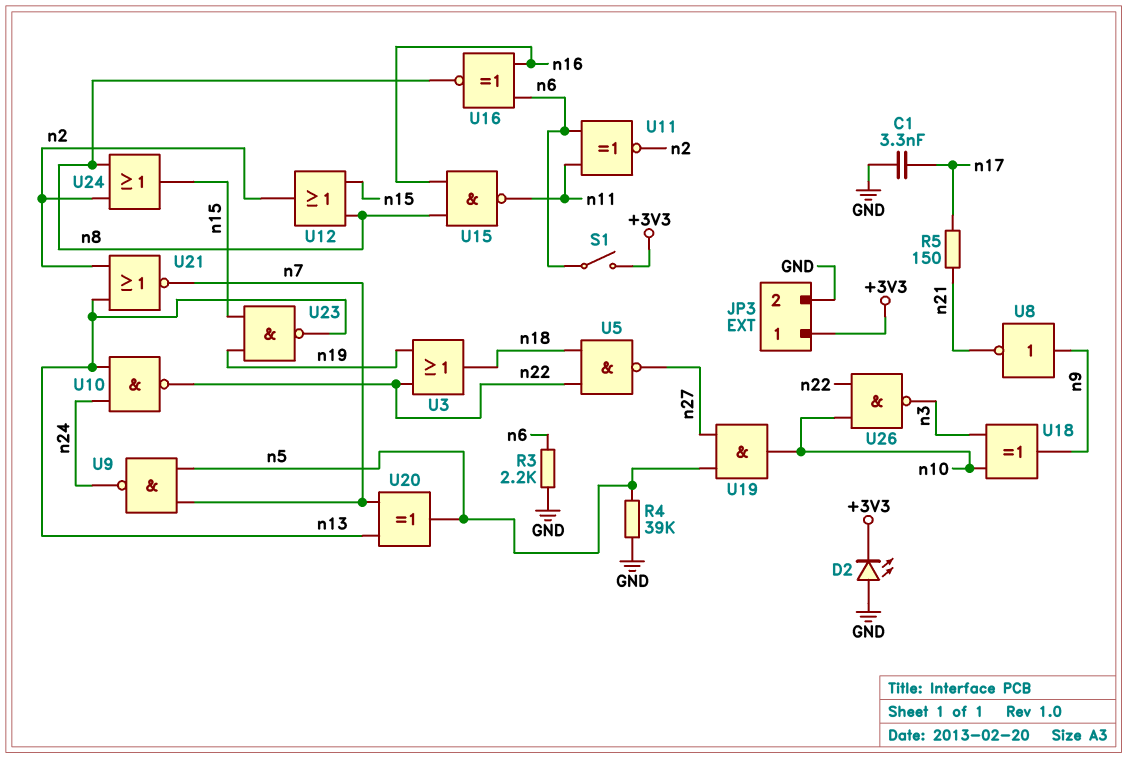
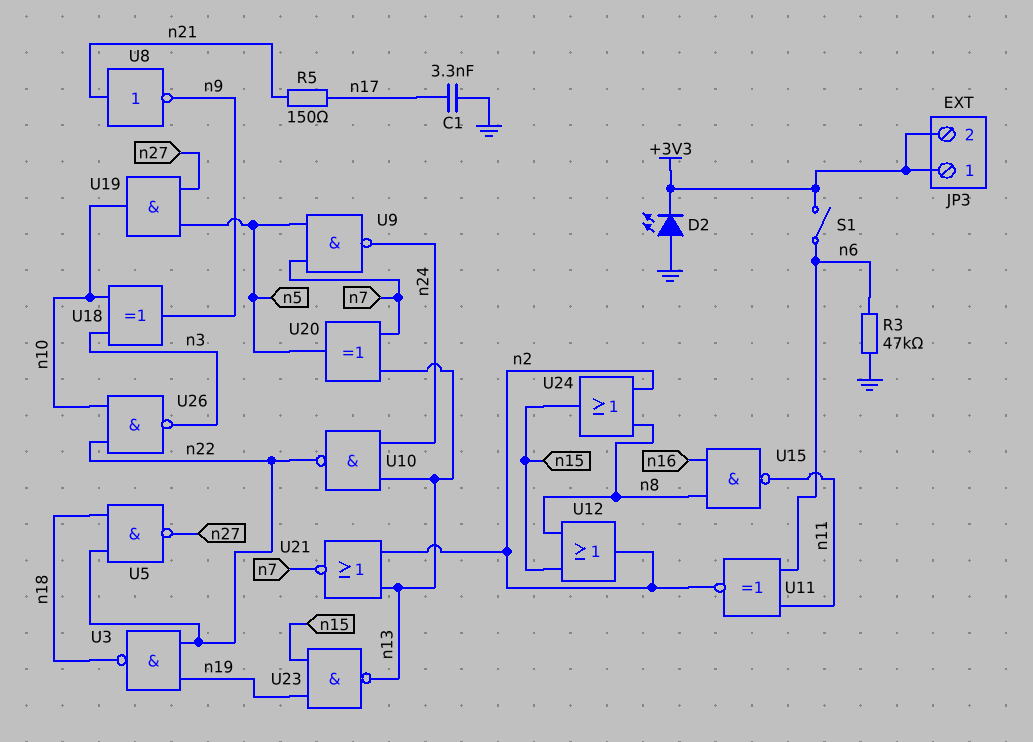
JP3 pin 2: GND -> +3V3
R3: 2.2k (GND, n6) -> 47k (GND, n6)
R4: 39k (GND, n5) -> none
U3: OR (in n19, in n22, out n18) -> NAND (in n19, in n22, out n18)
U8: NOT (in n9, out n21) -> NOT (in n21, out n9)
U16: XNOR (in n6, in n16, out n8) -> none

